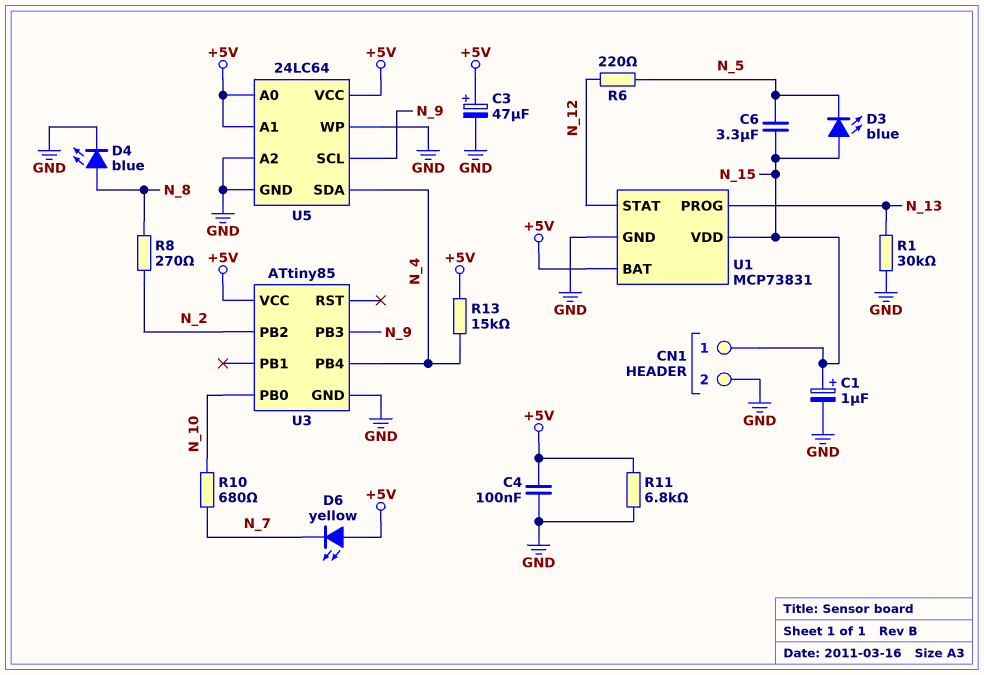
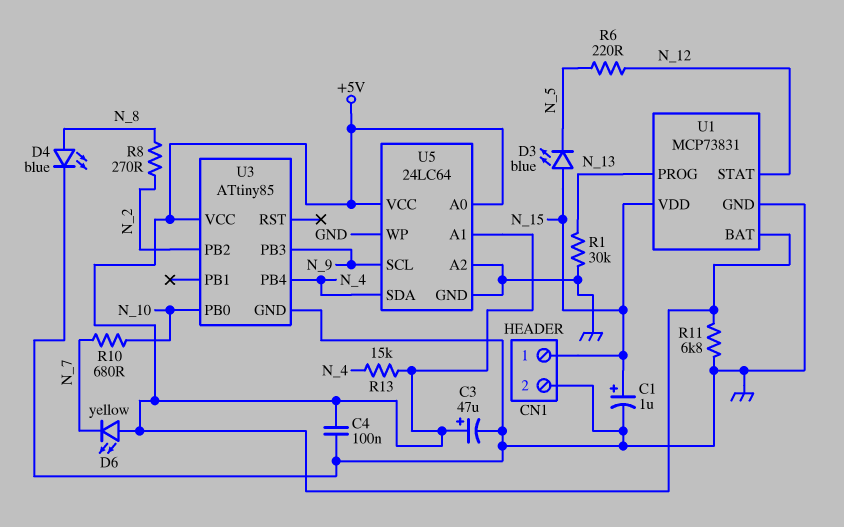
C6: 3.3uF (N_5, N_15) -> none

